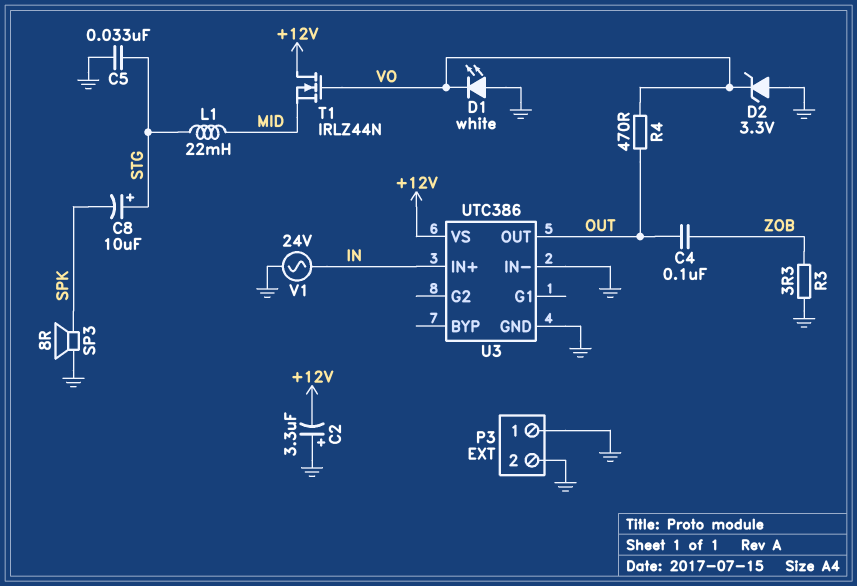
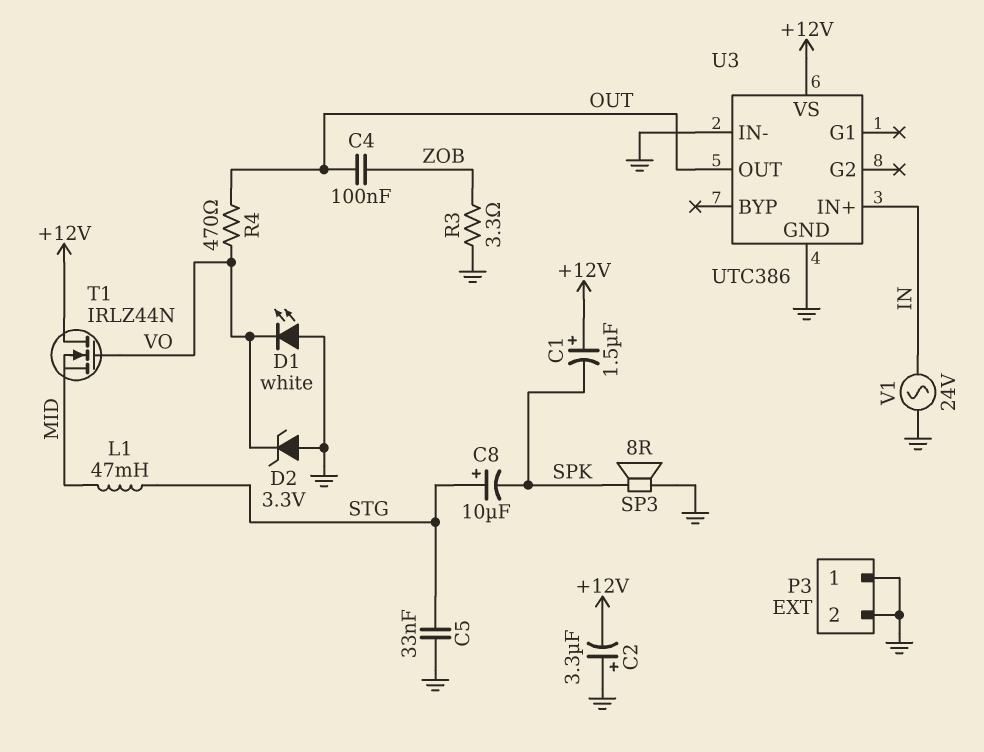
C1: none -> 1.5uF (plus +12V, minus SPK)
L1: 22mH (MID, STG) -> 47mH (MID, STG)

